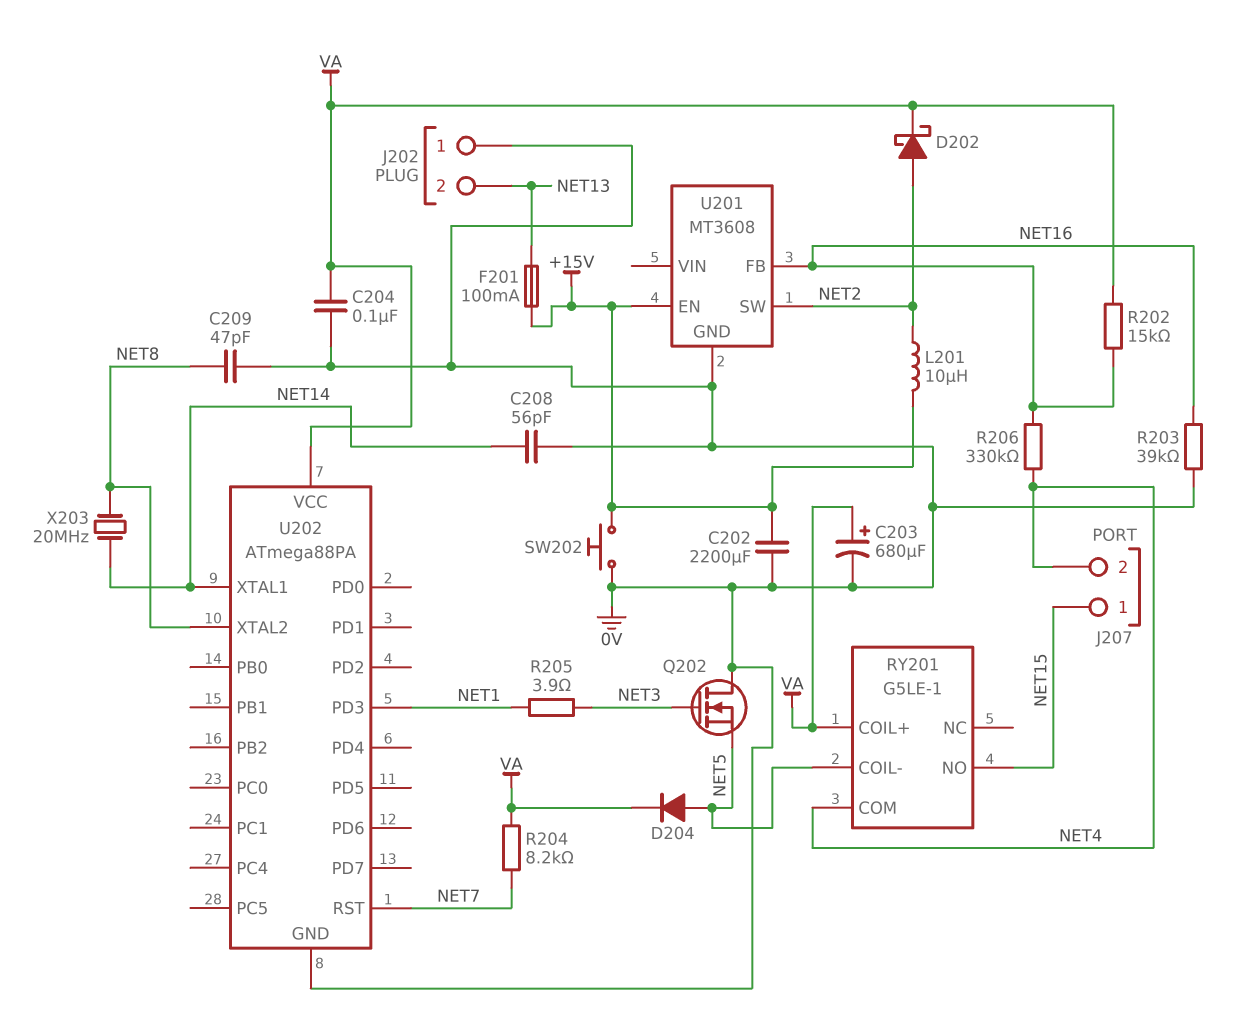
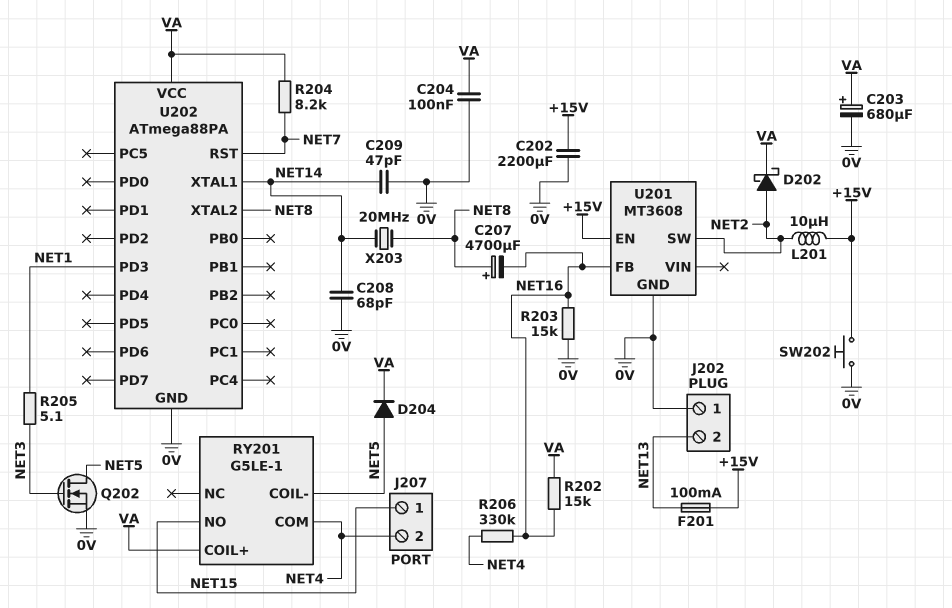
C207: none -> 4700uF (plus NET8, minus NET16)
C208: 56pF (0V, NET14) -> 68pF (0V, NET14)
C209: 47pF (0V, NET8) -> 47pF (0V, NET14)
Q202: NMOS (G NET3, D 0V, S NET5) -> NMOS (G NET3, D NET5, S 0V)
R203: 39k (0V, NET16) -> 15k (0V, NET16)
R205: 3.9 (NET1, NET3) -> 5.1 (NET1, NET3)

